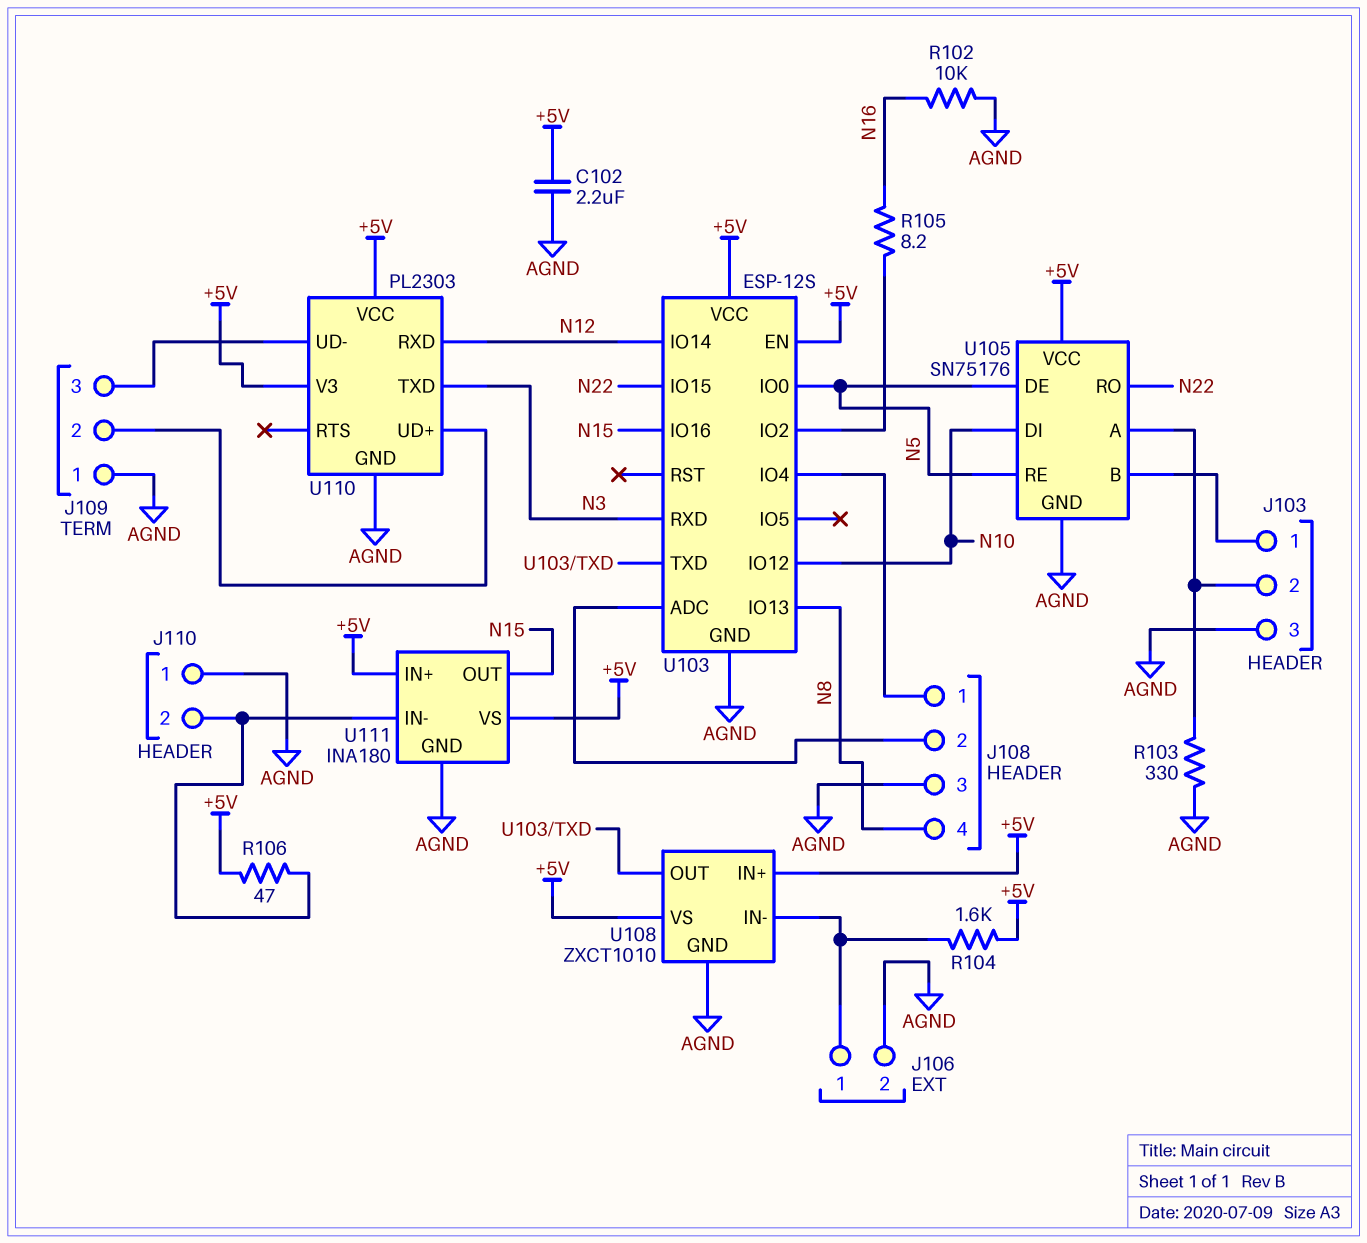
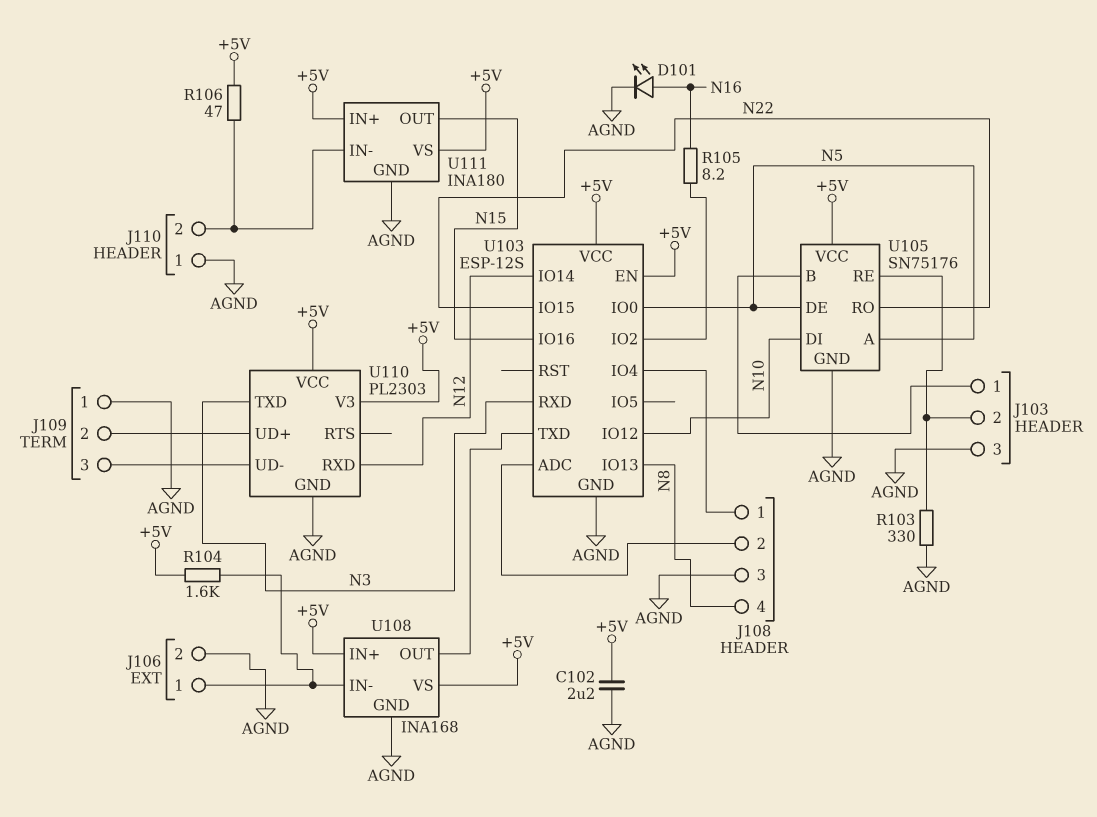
D101: none -> LED (A N16, K AGND)
R102: 10k (AGND, N16) -> none
U105 pin A: J103/2 -> N5
U105 pin RE: N5 -> J103/2
U108: ZXCT1010 -> INA168

